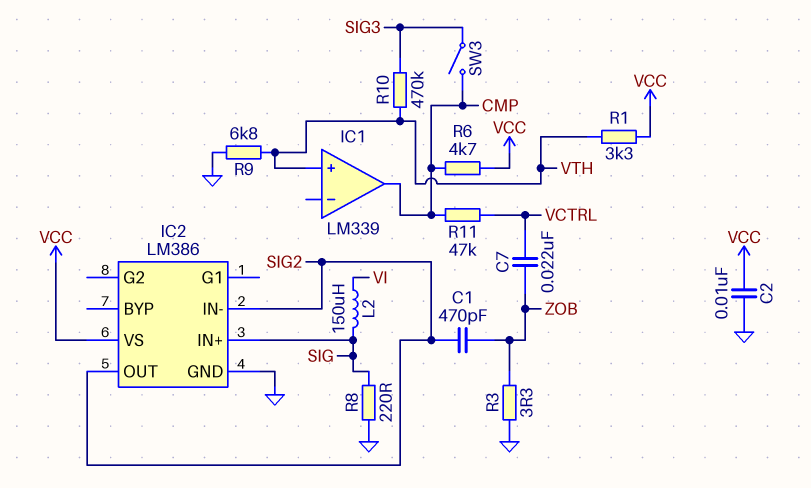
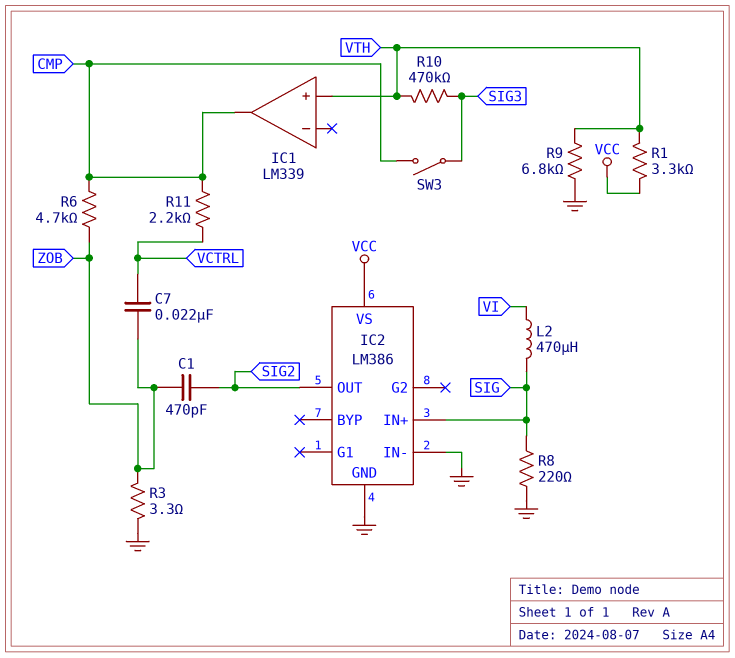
C2: 10nF (GND, VCC) -> none
IC2 pin IN-: SIG2 -> GND
L2: 150uH (SIG, VI) -> 470uH (SIG, VI)
R6: 4.7k (CMP, VCC) -> 4.7k (CMP, ZOB)
R11: 47k (CMP, VCTRL) -> 2.2k (CMP, VCTRL)

